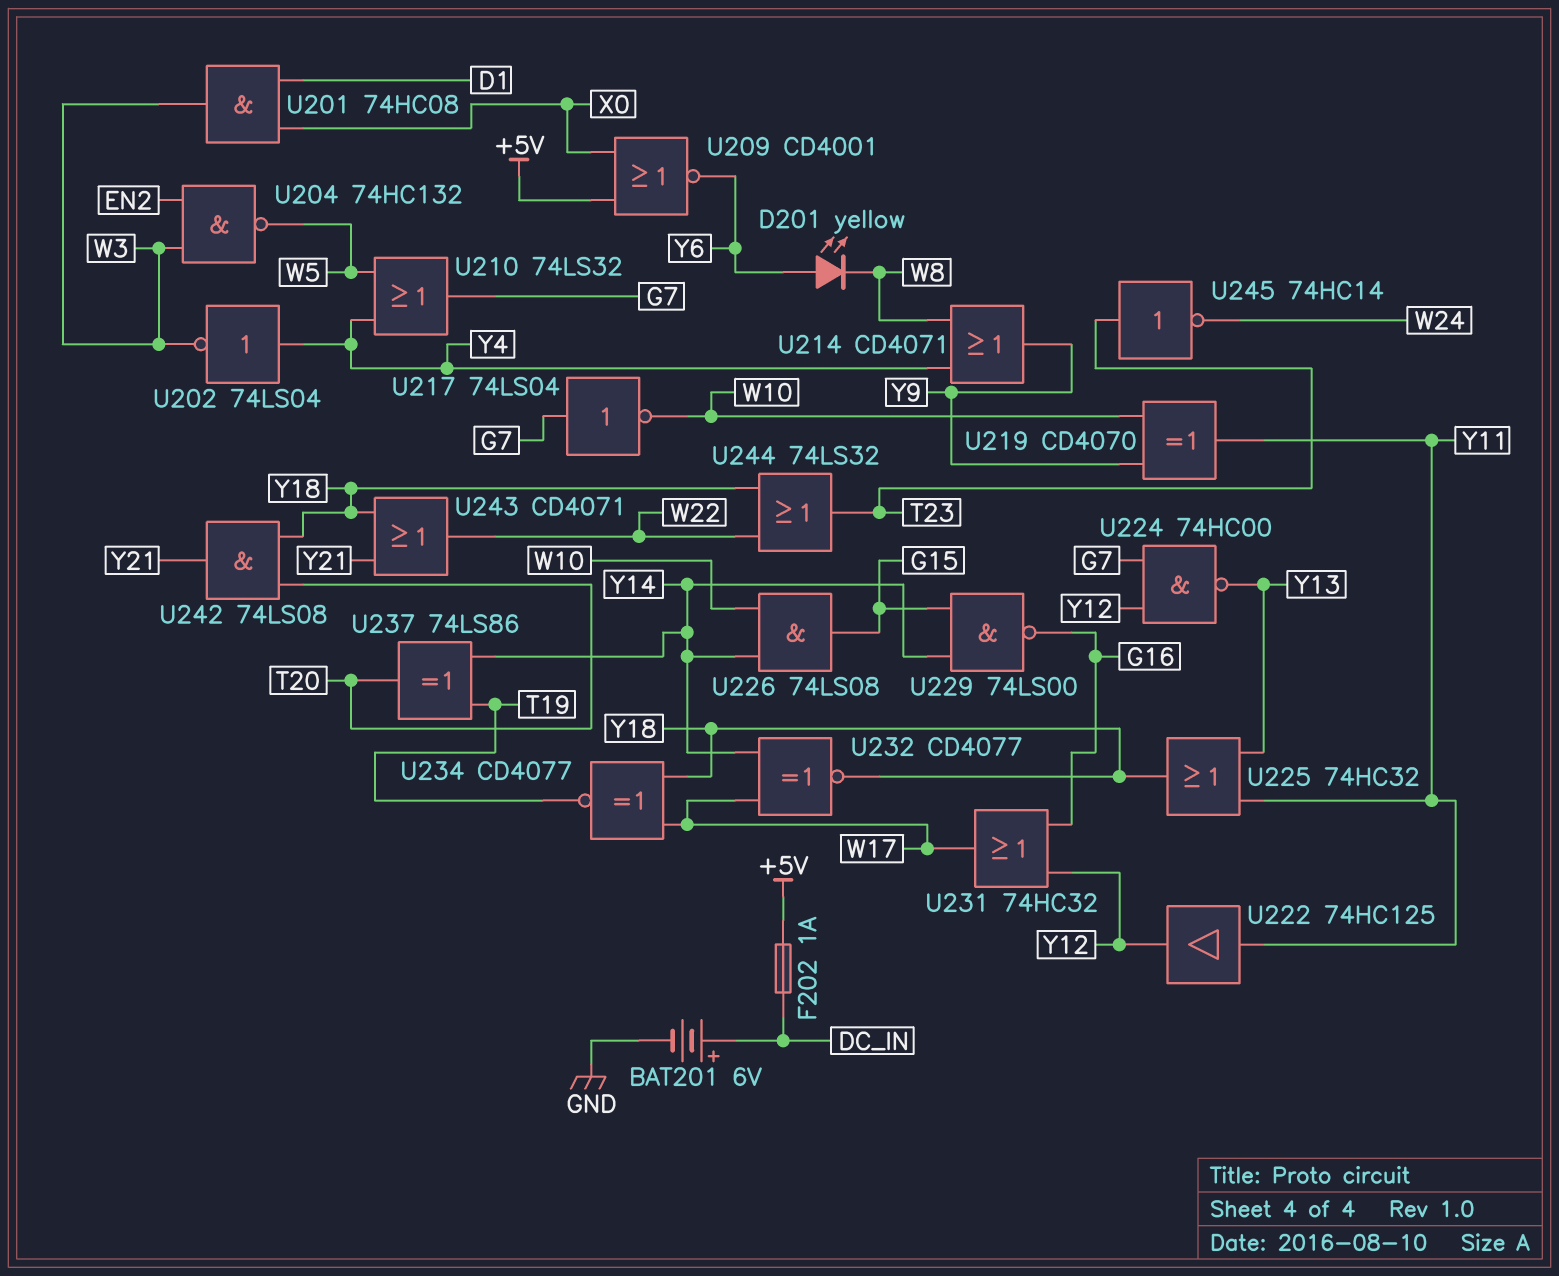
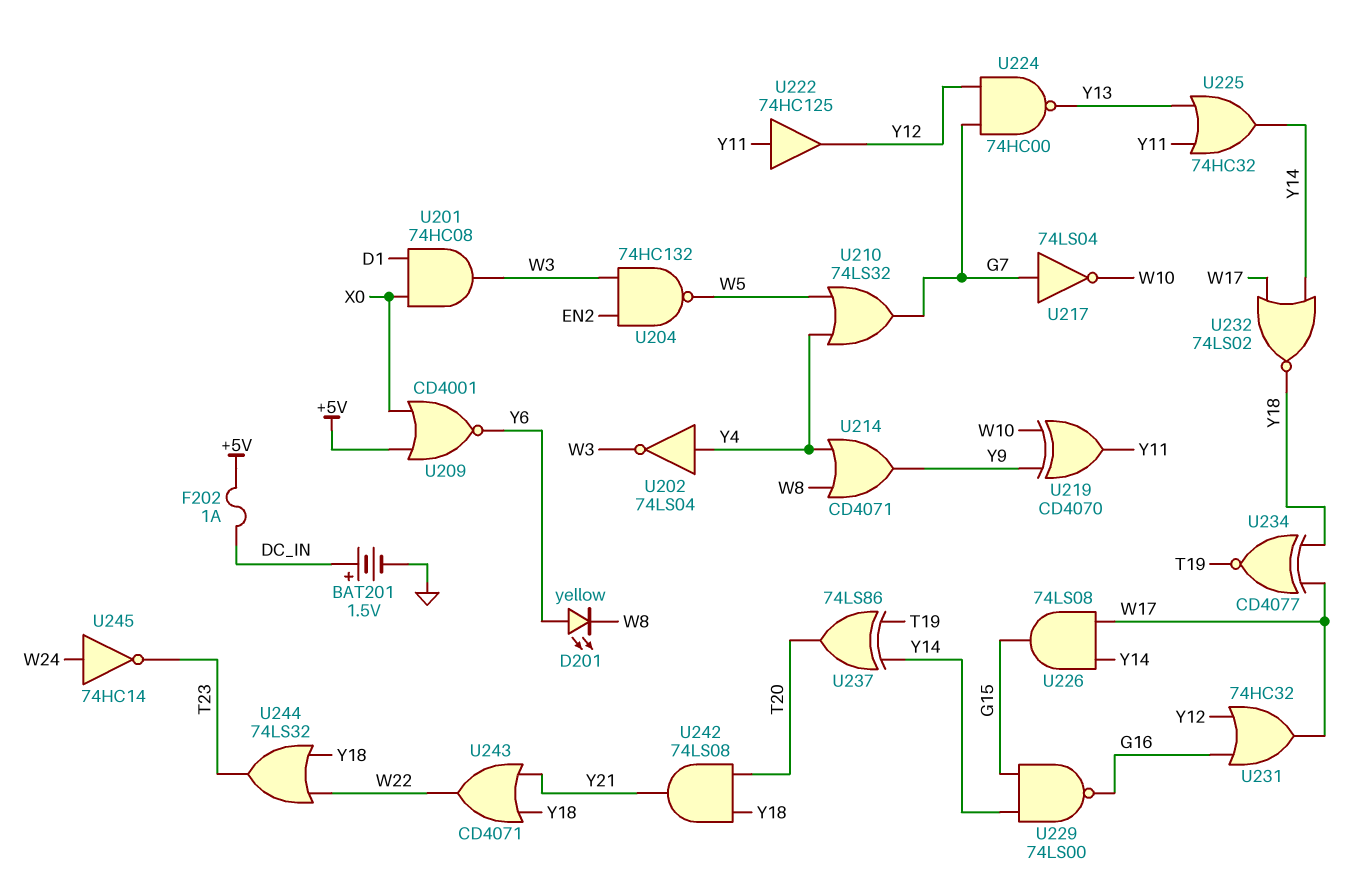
BAT201: 6V (plus DC_IN, minus GND) -> 1.5V (plus DC_IN, minus GND)
U225: OR 74HC32 (in Y11, in Y13, out Y18) -> OR 74HC32 (in Y11, in Y13, out Y14)
U226: AND 74LS08 (in W10, in Y14, out G15) -> AND 74LS08 (in W17, in Y14, out G15)
U232: XNOR CD4077 (in W17, in Y14, out Y18) -> NOR 74LS02 (in W17, in Y14, out Y18)
U245: NOT 74HC14 (in T23, out W24) -> NOT 74HC14 (in W24, out T23)

